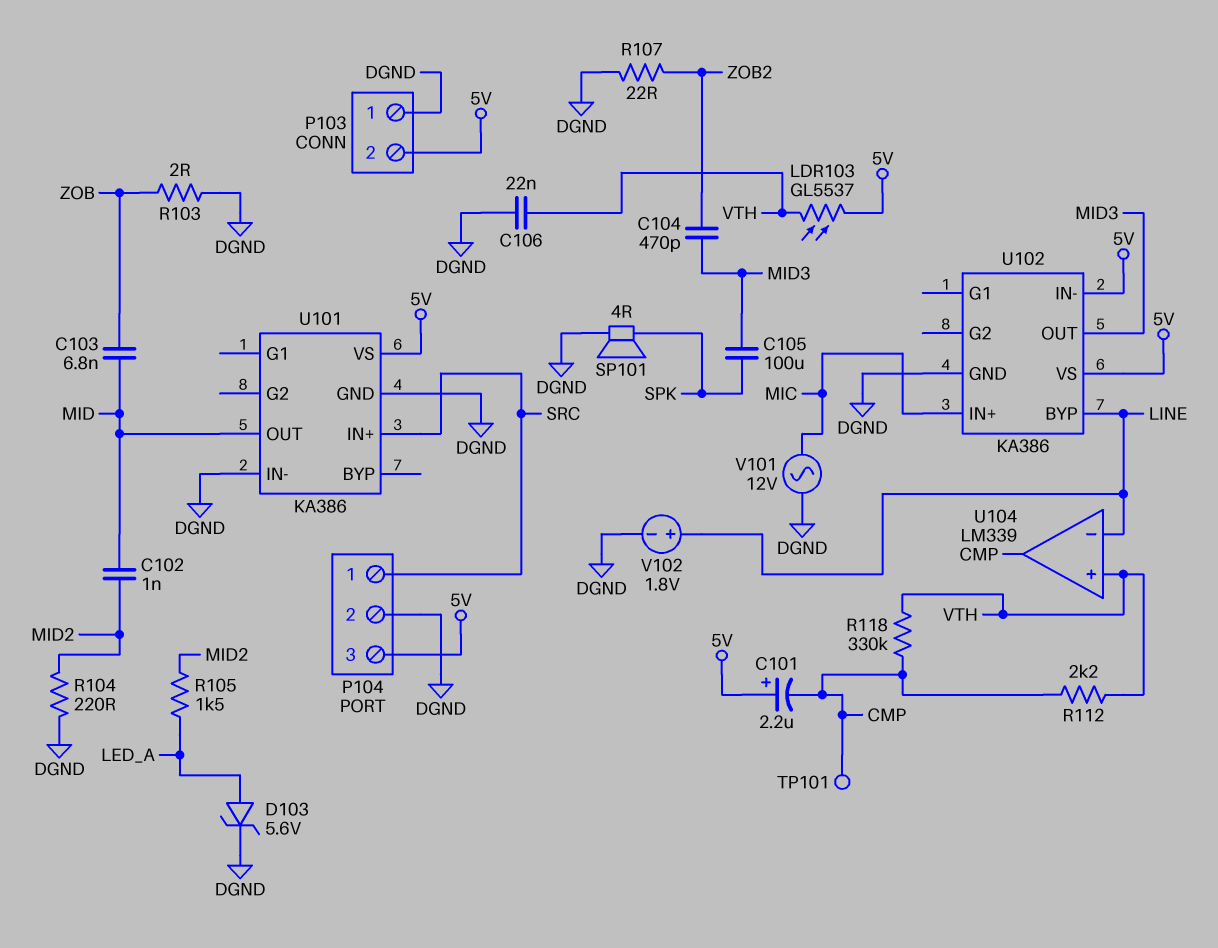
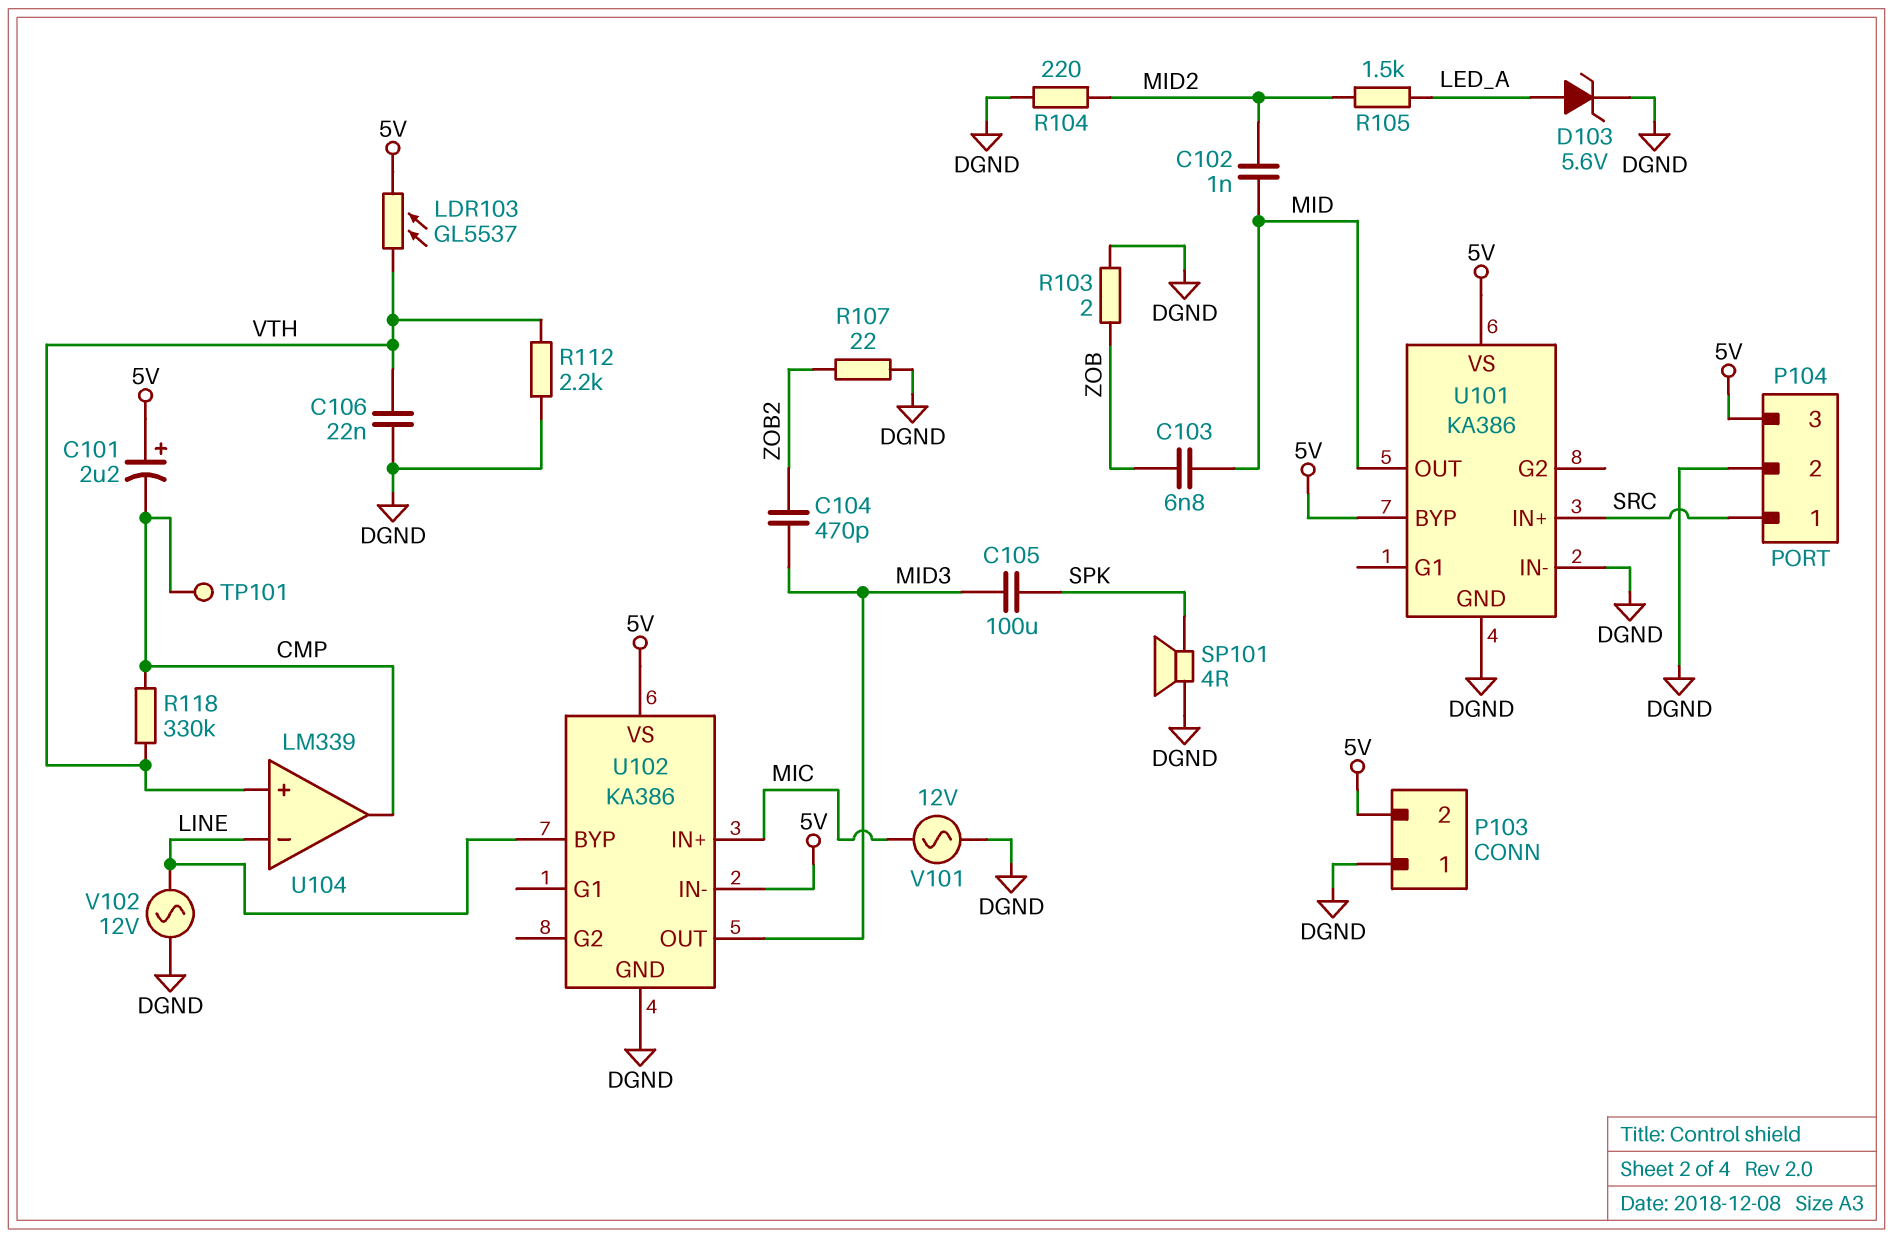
R112: 2.2k (CMP, VTH) -> 2.2k (DGND, VTH)
U101 pin BYP: none -> 5V
V102: 1.8V (plus LINE, minus DGND) -> AC 12V (DGND, LINE)

